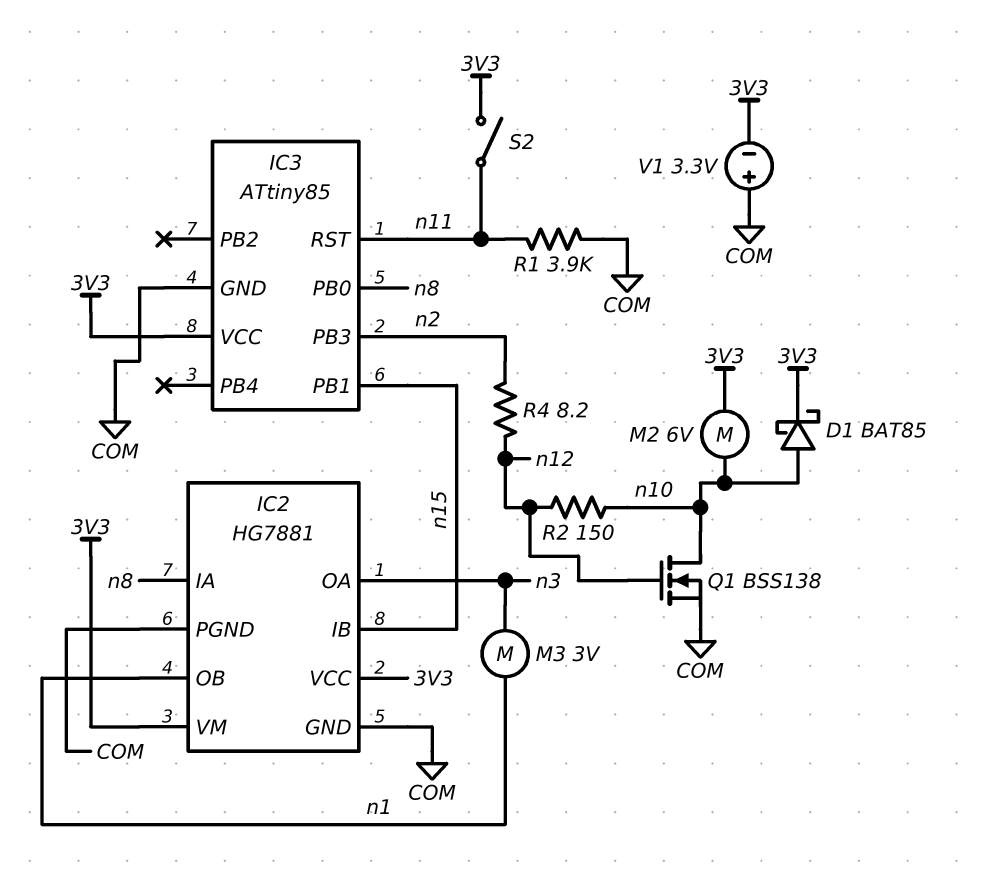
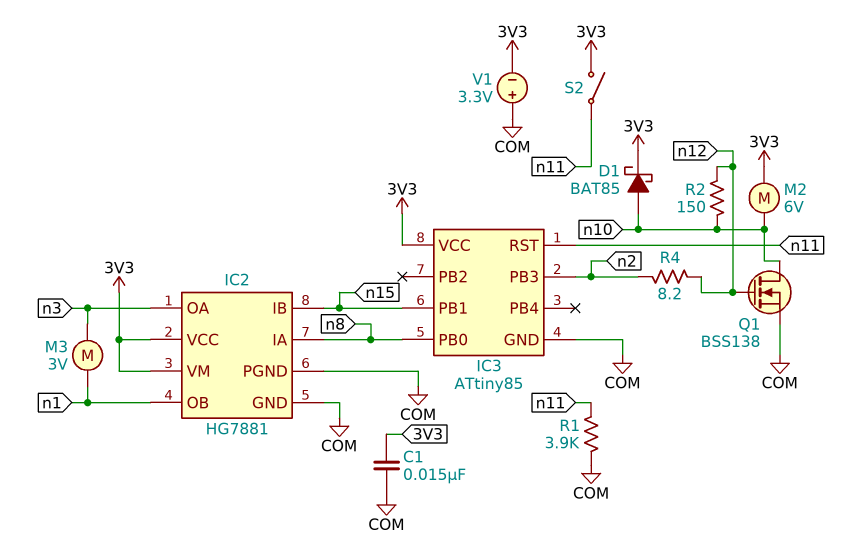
C1: none -> 15nF (3V3, COM)

